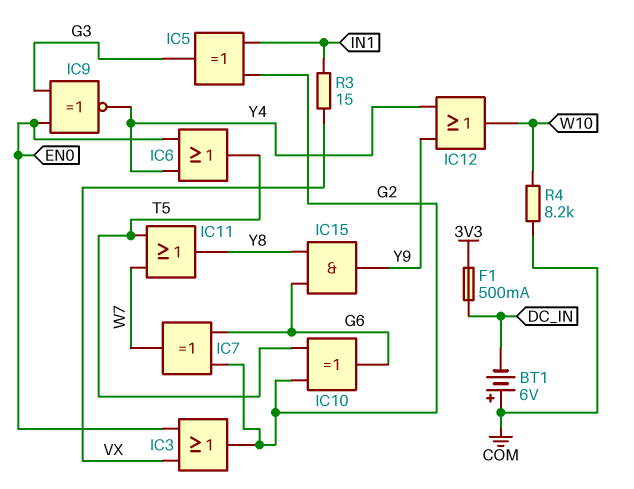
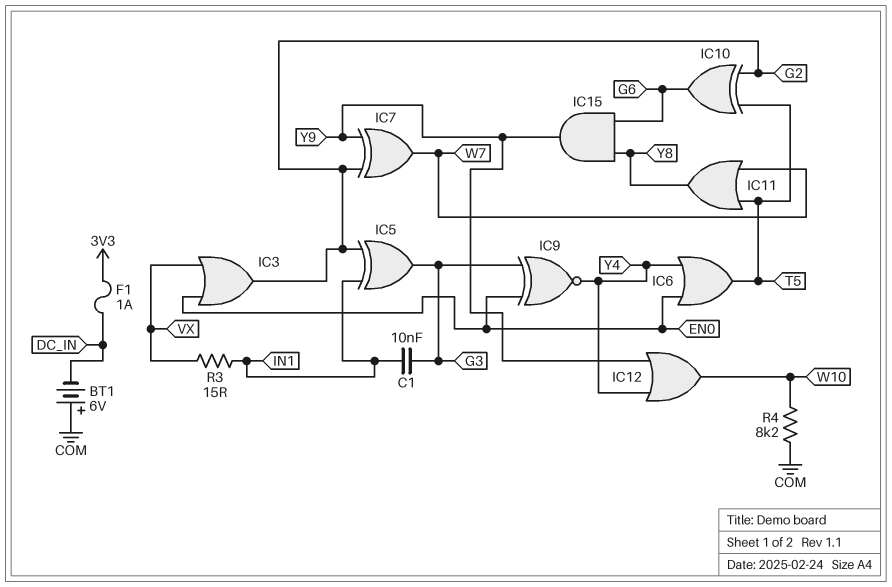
C1: none -> 10nF (G3, IN1)
F1: 500mA (3V3, DC_IN) -> 1A (3V3, DC_IN)
IC7: XOR (in G2, in G6, out W7) -> XOR (in G2, in Y9, out W7)

